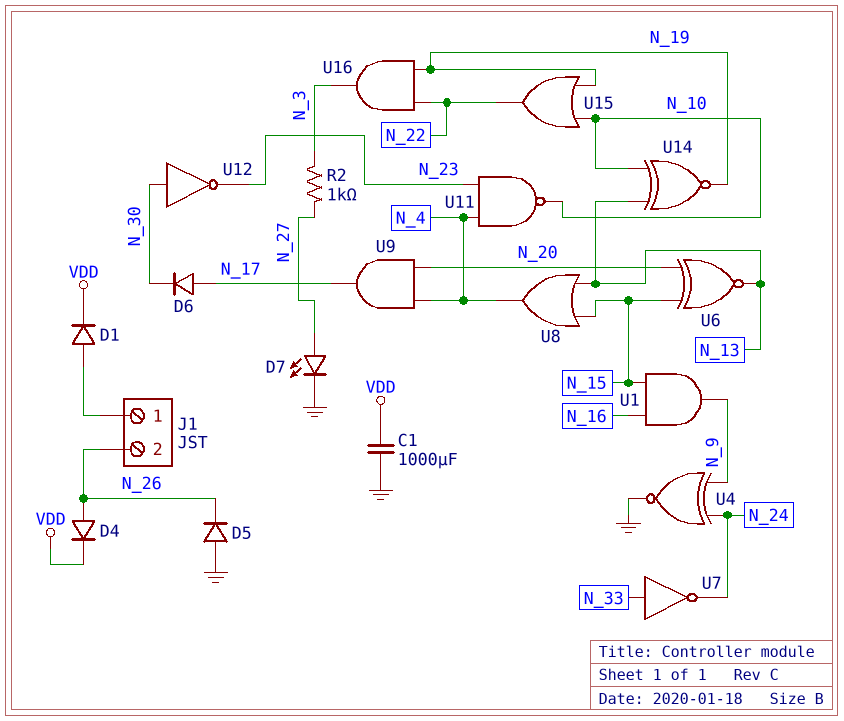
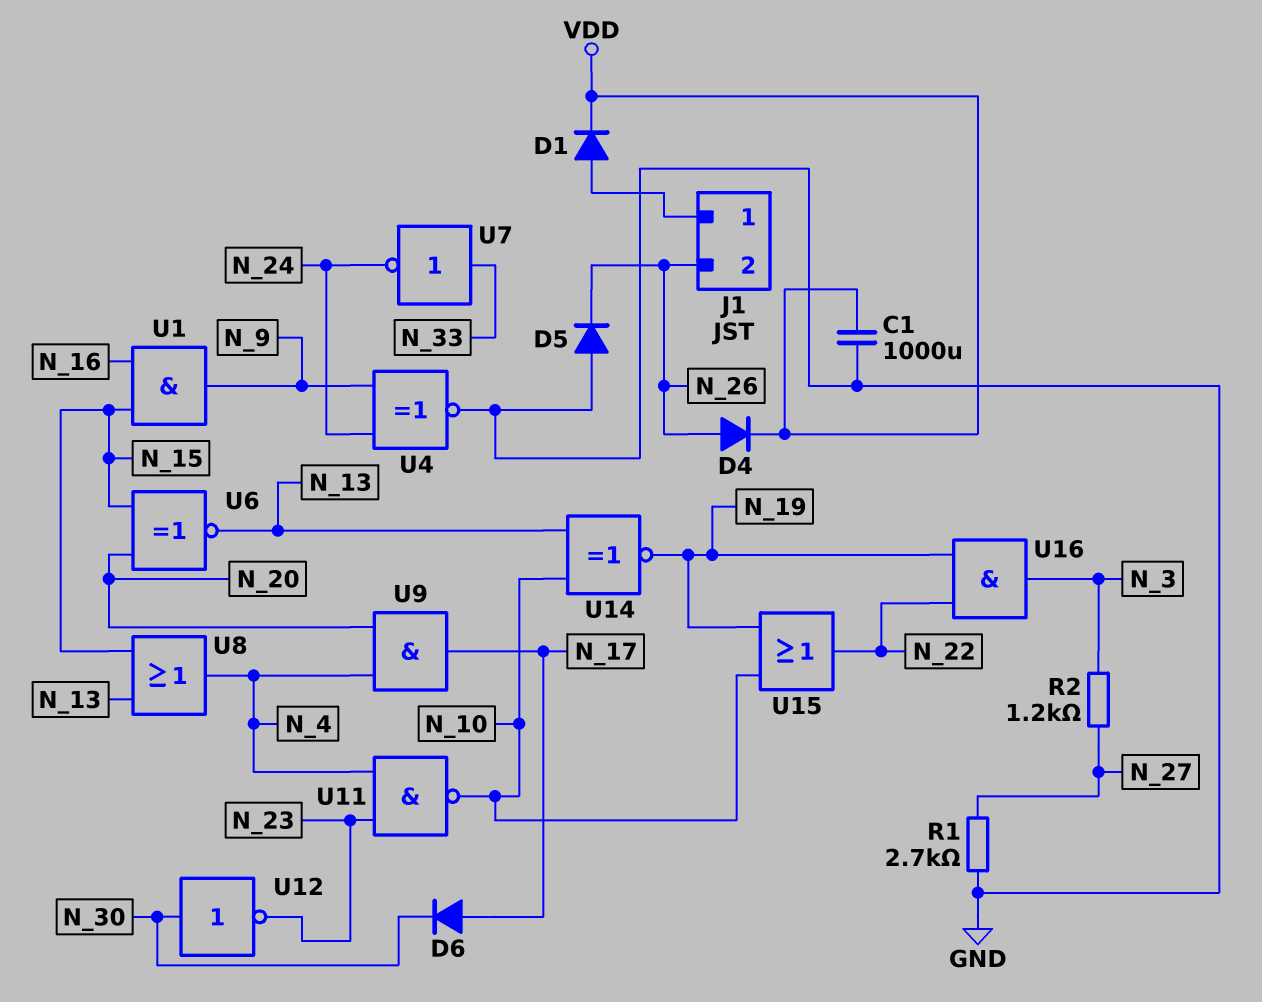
D7: LED (A N_27, K GND) -> none
R1: none -> 2.7k (GND, N_27)
R2: 1k (N_3, N_27) -> 1.2k (N_3, N_27)

